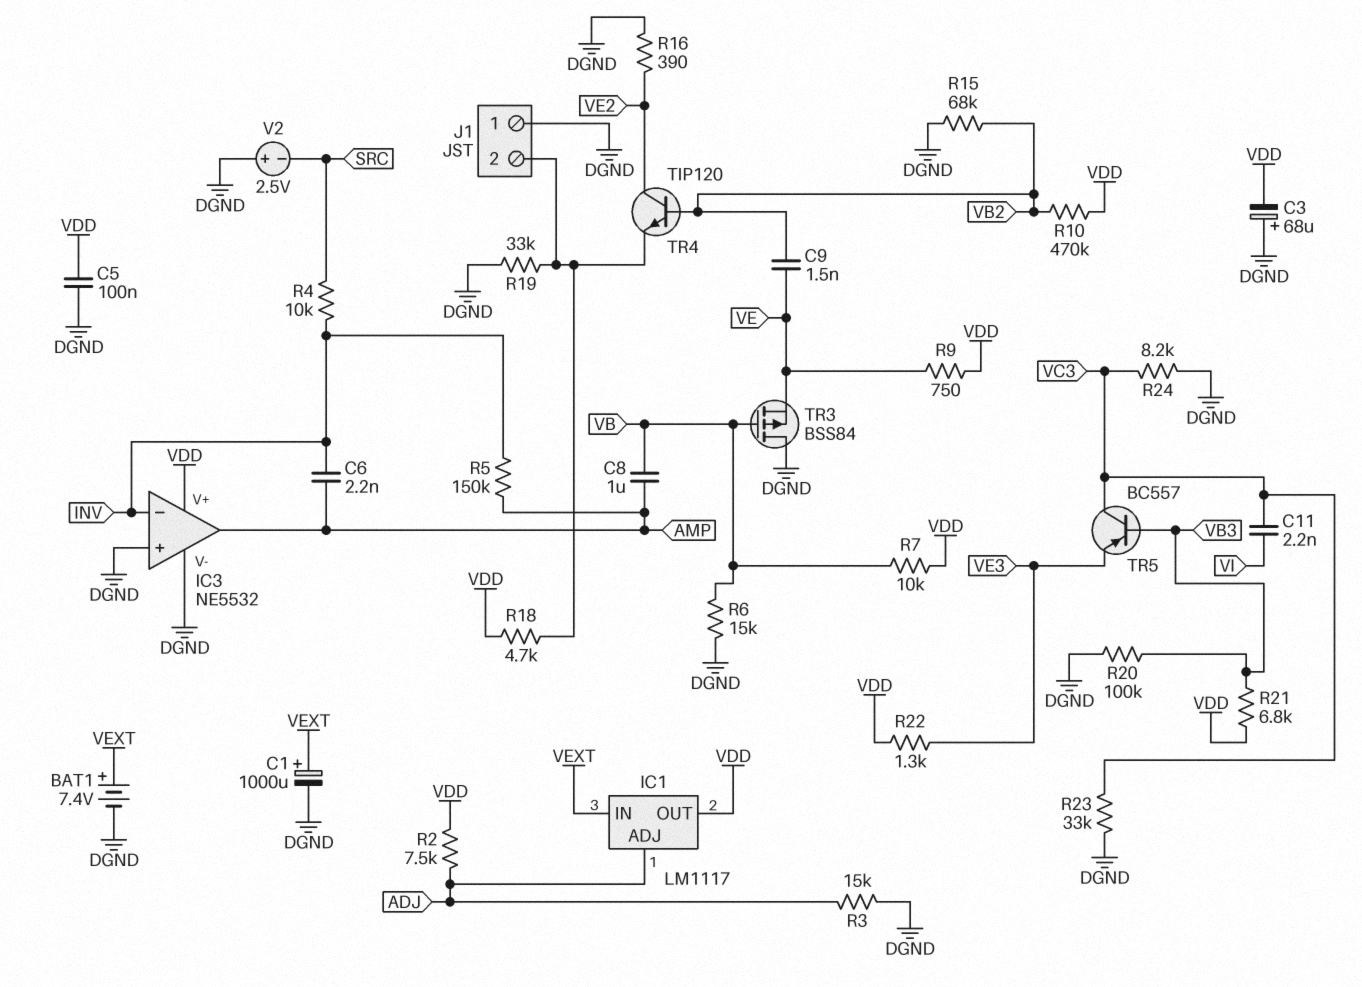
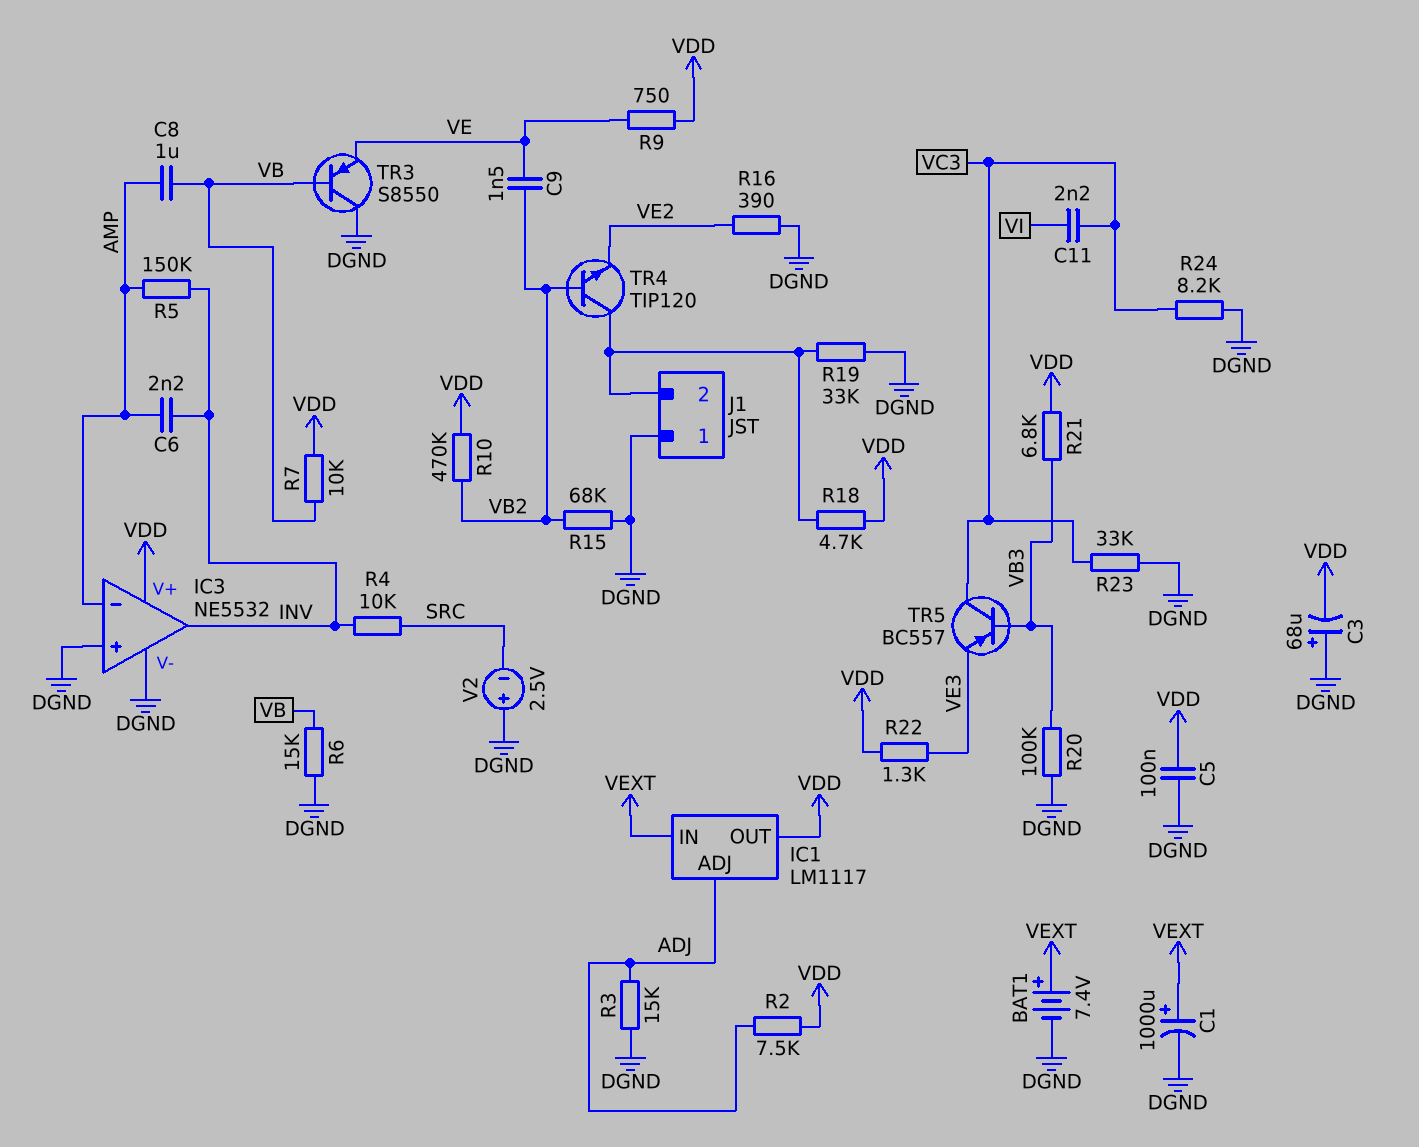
IC3 pin in-: INV -> AMP
IC3 pin out: AMP -> INV
TR3: PMOS BSS84 (G VB, D DGND, S VE) -> PNP S8550 (B VB, C DGND, E VE)
TR4: NPN TIP120 (B VB2, C VE2, E J1/2) -> NPN TIP120 (B VB2, C J1/2, E VE2)

